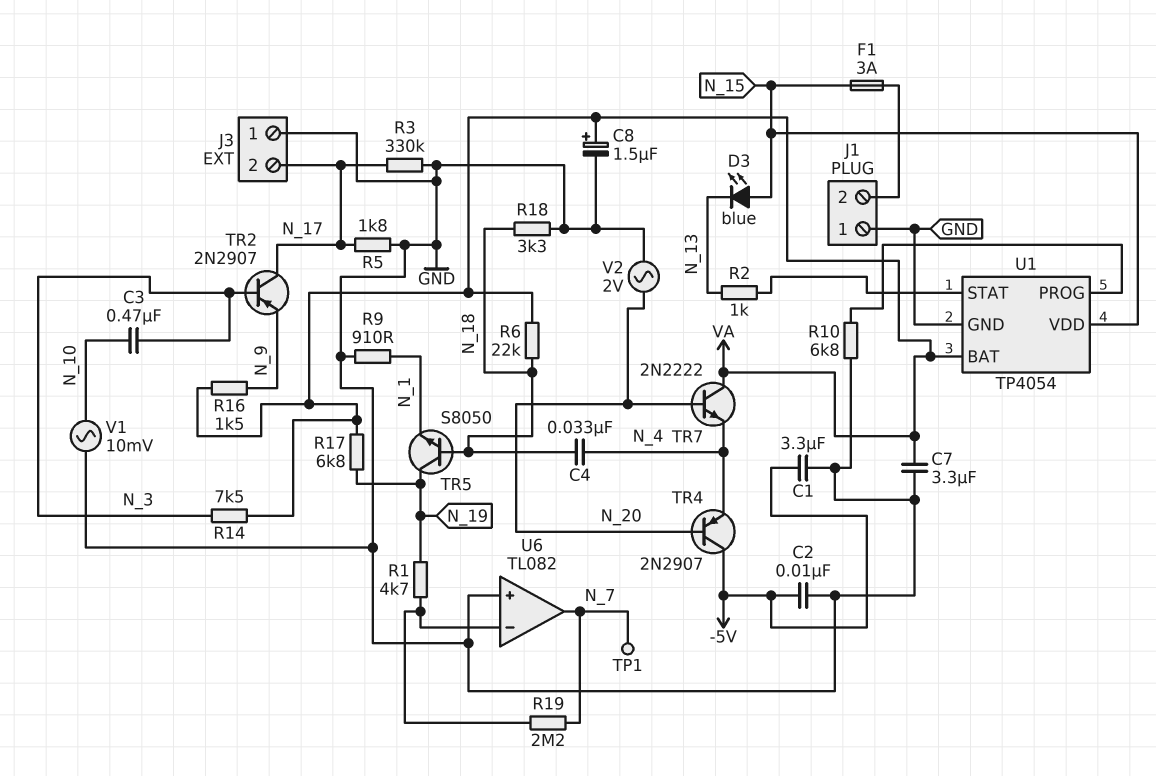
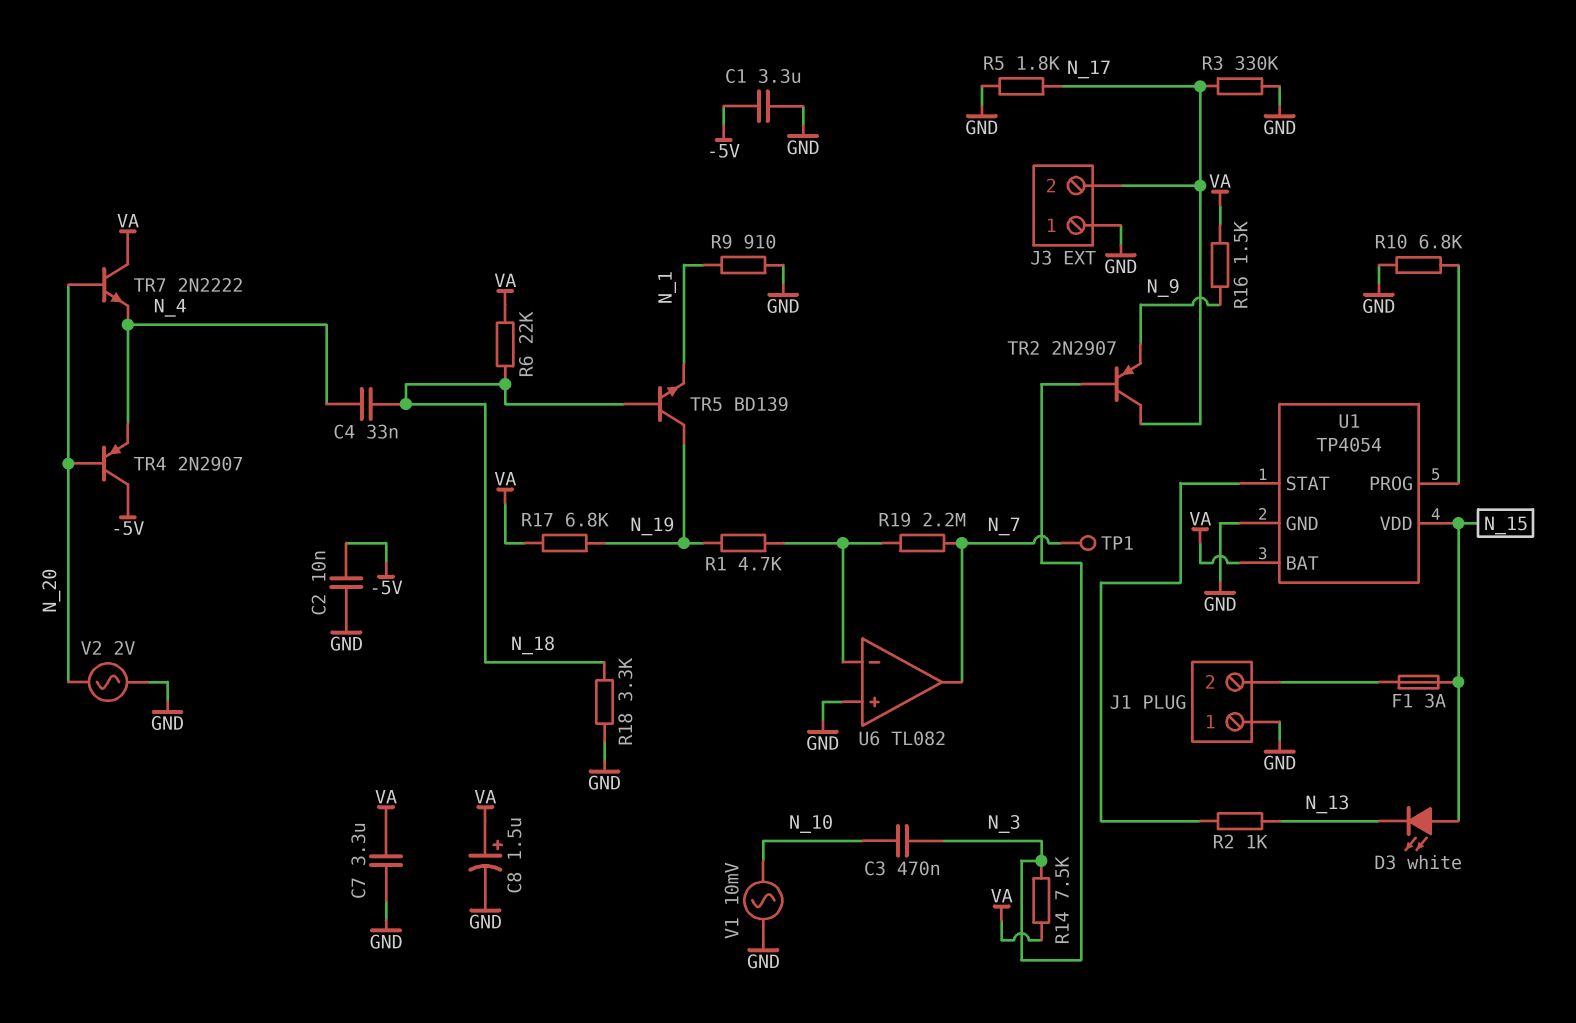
D3: LED blue (A N_15, K N_13) -> LED white (A N_15, K N_13)
TR5: NPN S8050 (B N_18, C N_19, E N_1) -> NPN BD139 (B N_18, C N_19, E N_1)

